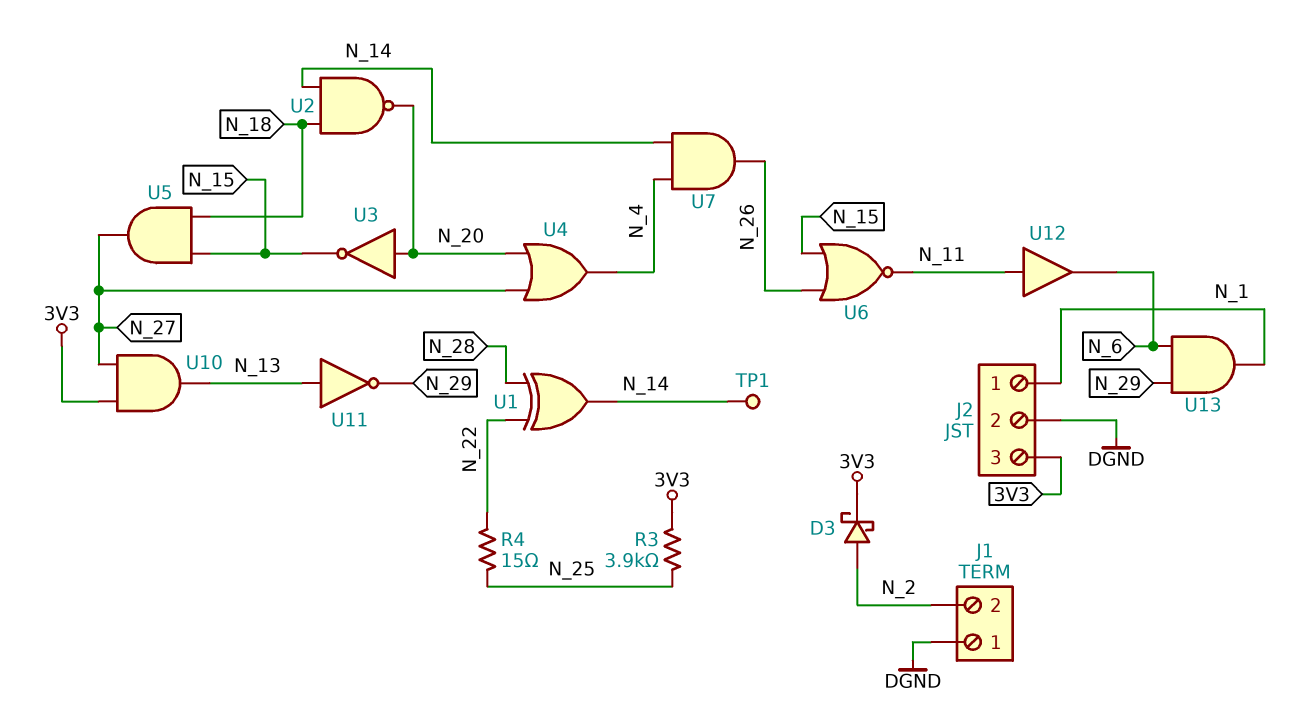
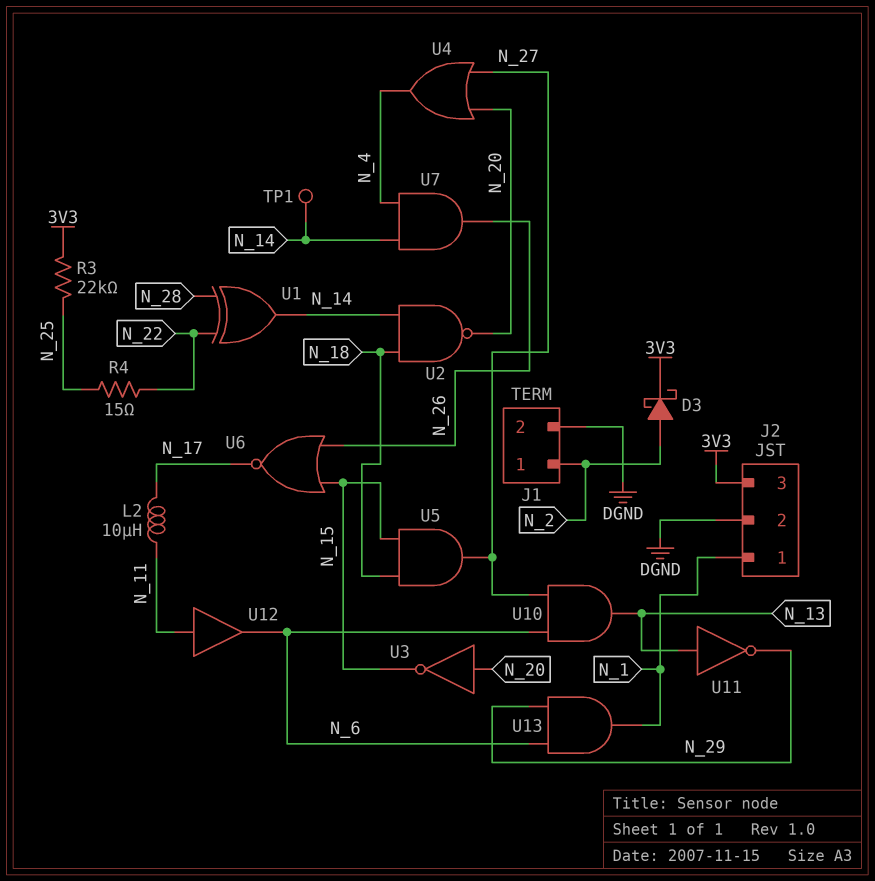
J1 pin 1: DGND -> N_2
J1 pin 2: N_2 -> DGND
L2: none -> 10uH (N_11, N_17)
R3: 3.9k (3V3, N_25) -> 22k (3V3, N_25)
U6: NOR (in N_15, in N_26, out N_11) -> NOR (in N_15, in N_26, out N_17)
U10: AND (in 3V3, in N_27, out N_13) -> AND (in N_6, in N_27, out N_13)

